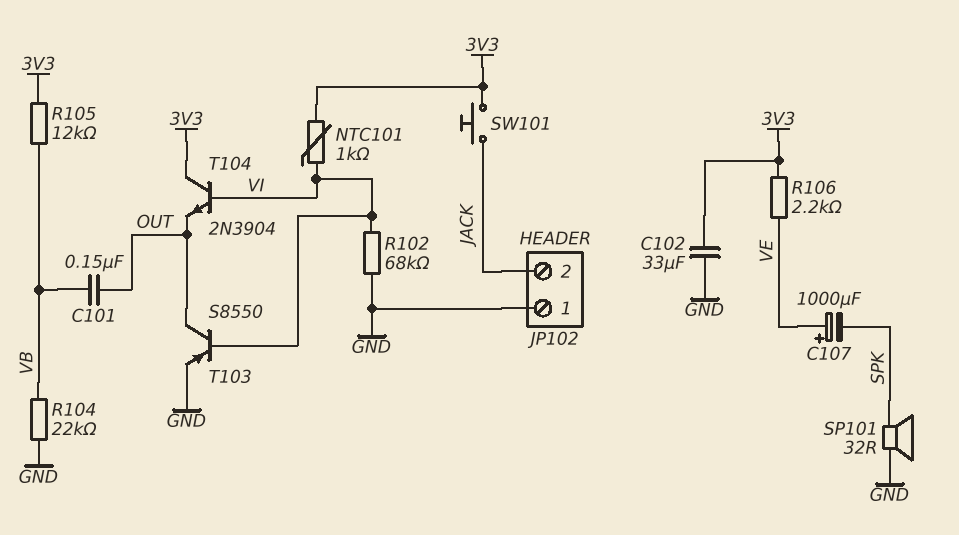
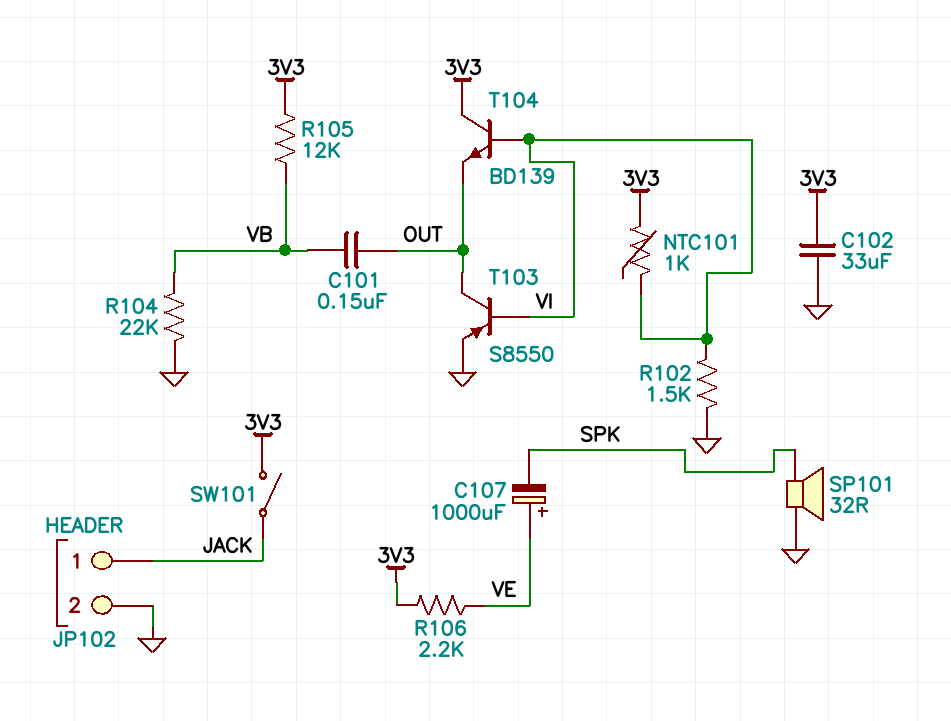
JP102 pin 1: GND -> JACK
JP102 pin 2: JACK -> GND
R102: 68k (GND, VI) -> 1.5k (GND, VI)
SW101: button (3V3, JACK) -> switch (3V3, JACK)
T104: NPN 2N3904 (B VI, C 3V3, E OUT) -> NPN BD139 (B VI, C 3V3, E OUT)

